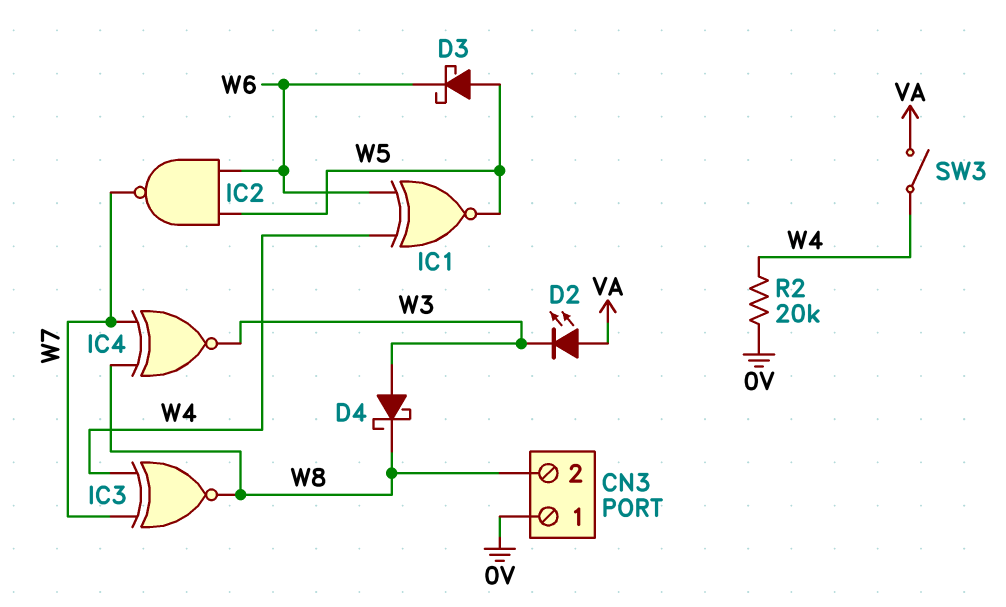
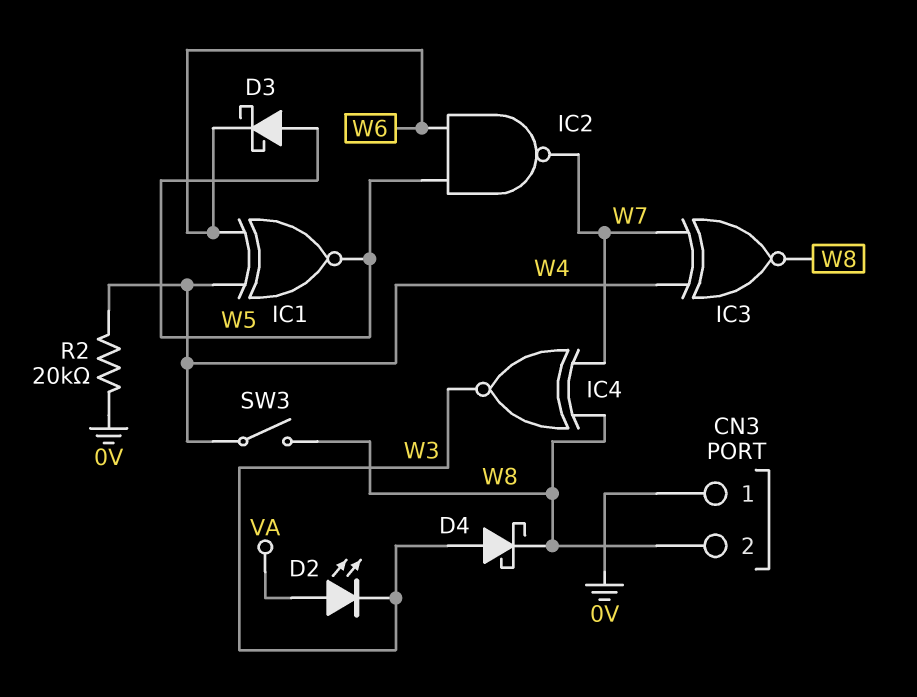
SW3: switch (VA, W4) -> switch (W4, W8)

